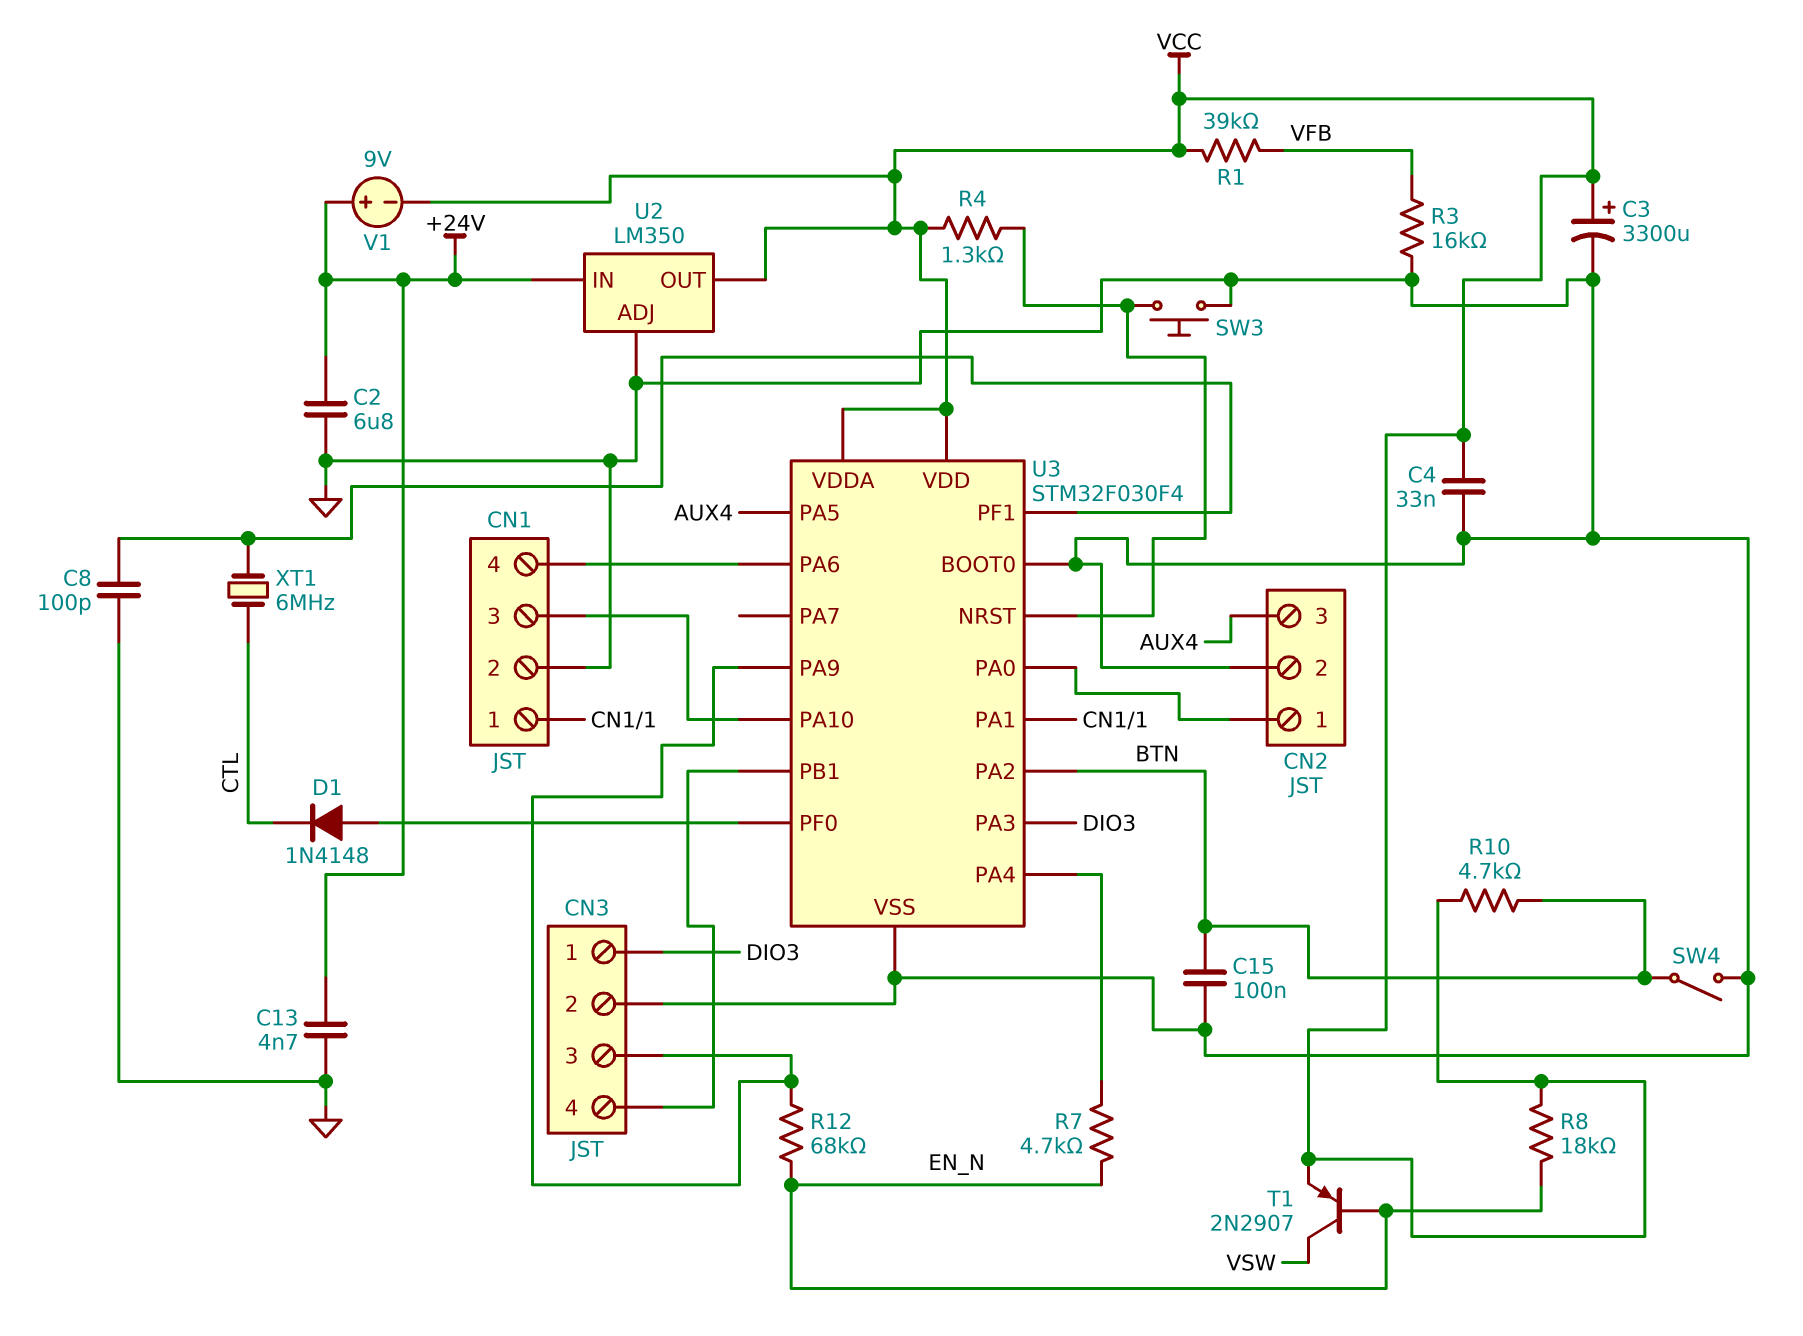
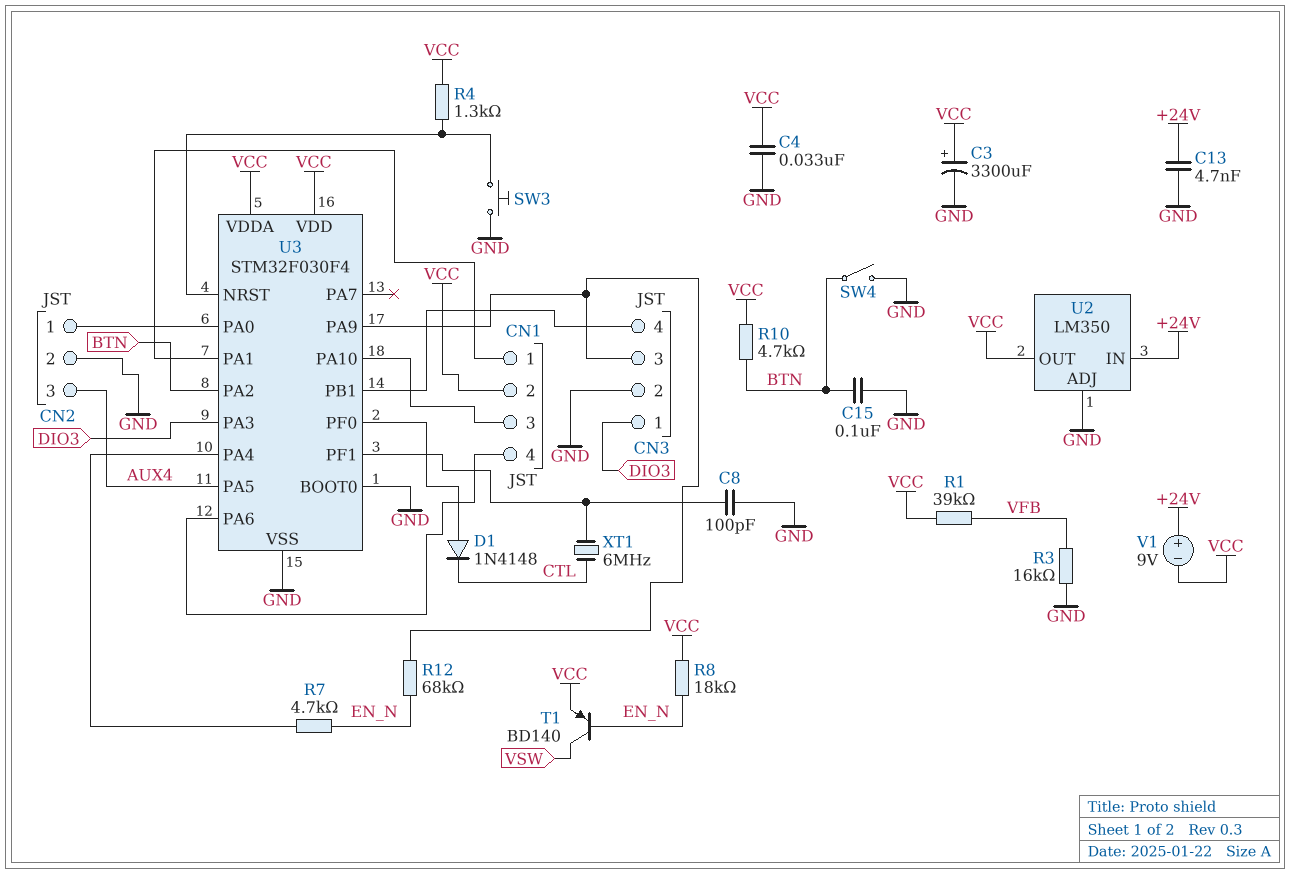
C2: 6.8uF (+24V, GND) -> none
CN1 pin 2: GND -> VCC
T1: PNP 2N2907 (B EN_N, C VSW, E VCC) -> PNP BD140 (B EN_N, C VSW, E VCC)

